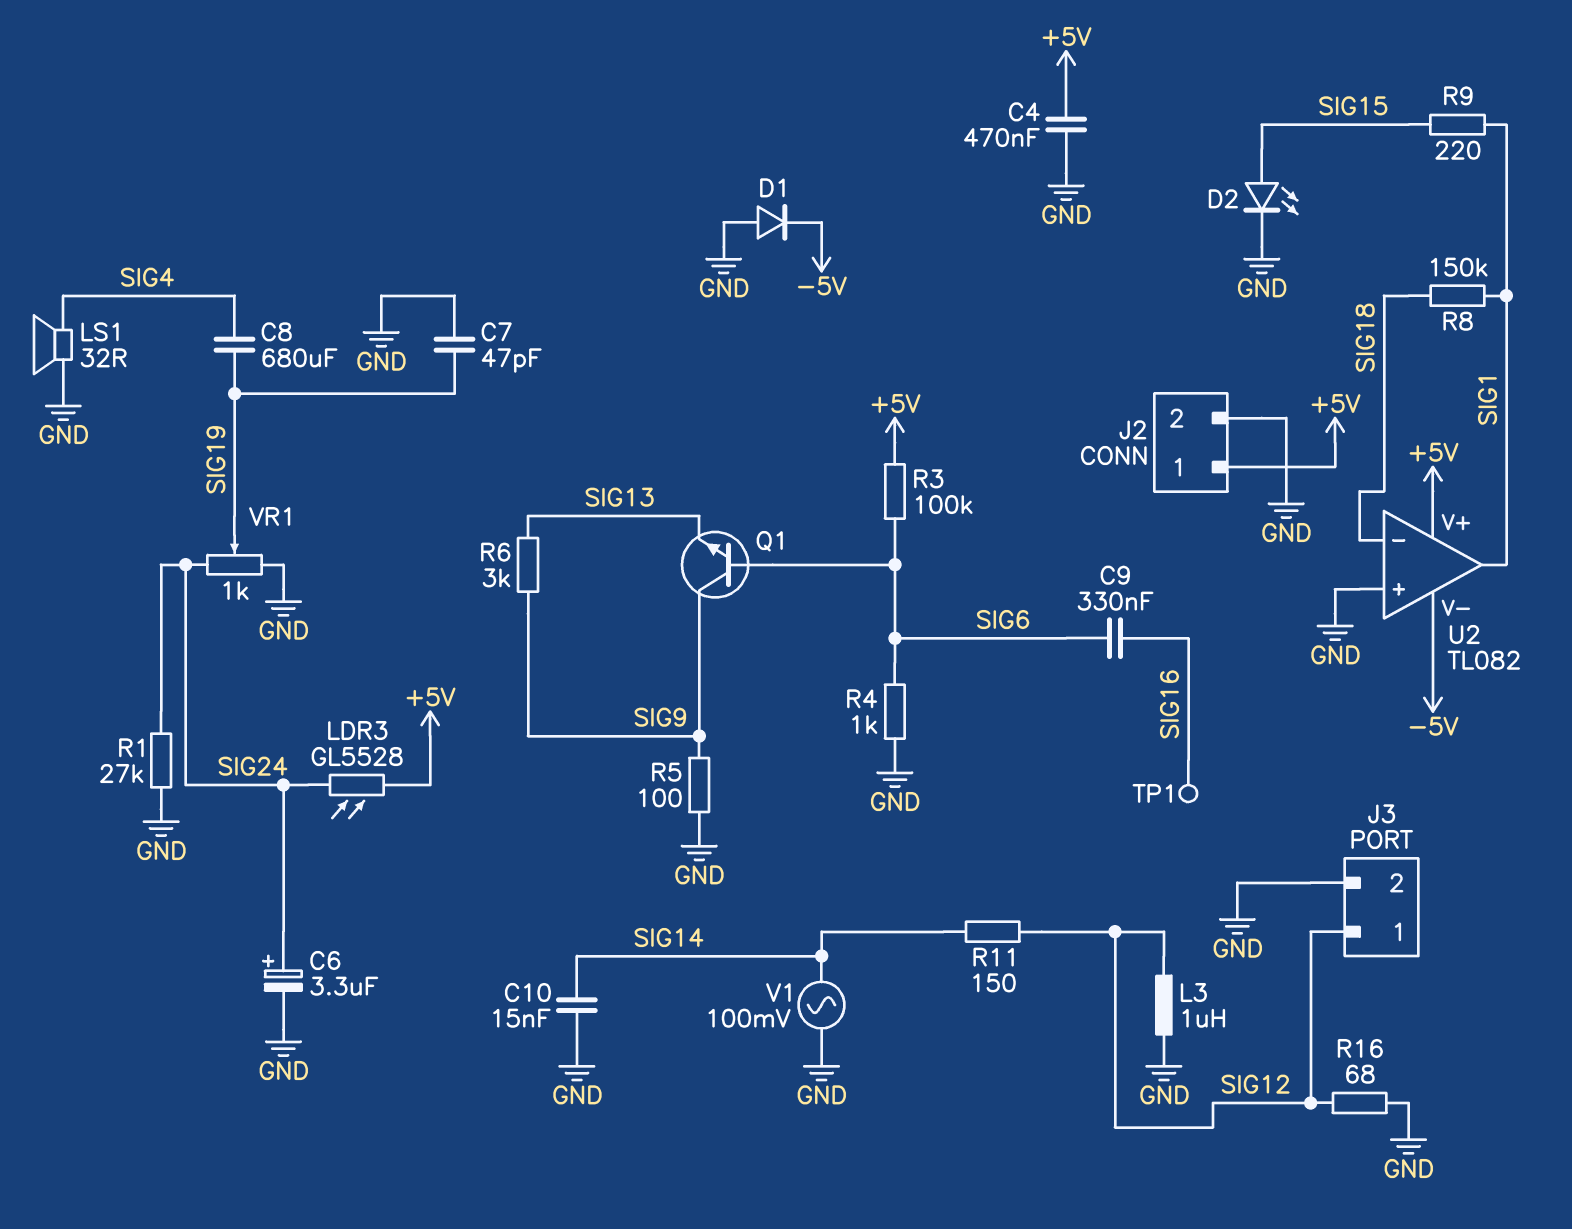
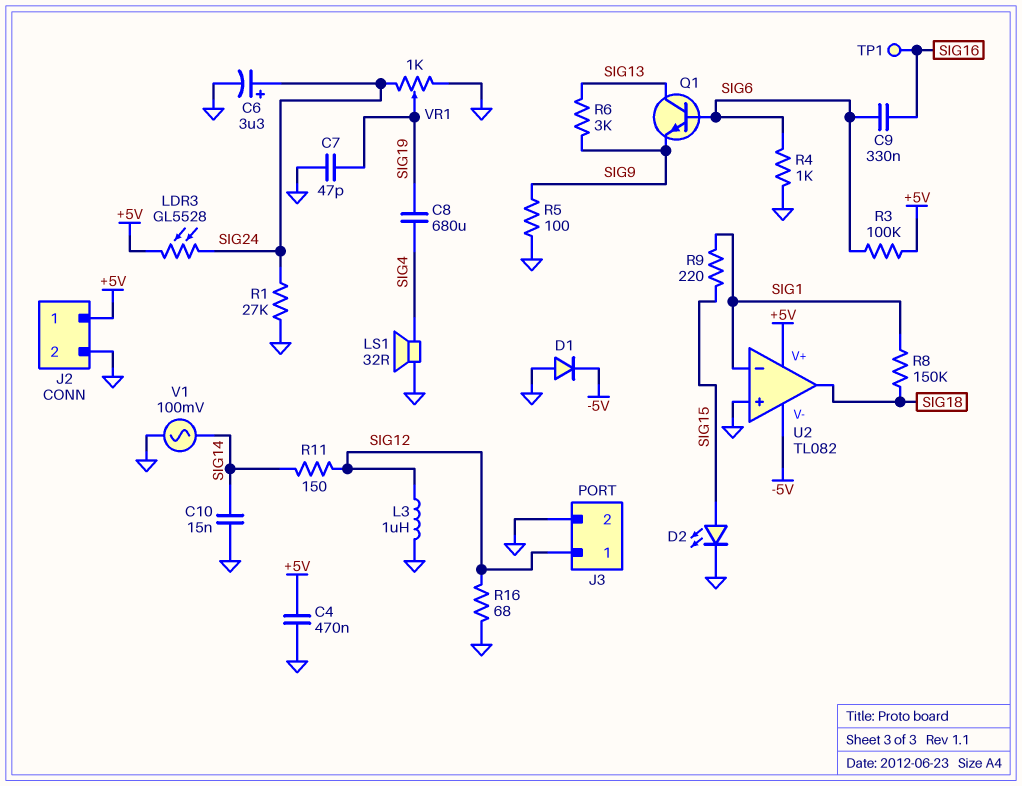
Q1: NPN (B SIG6, C SIG9, E SIG13) -> NPN (B SIG6, C SIG13, E SIG9)
U2 pin in-: SIG18 -> SIG1
U2 pin out: SIG1 -> SIG18

